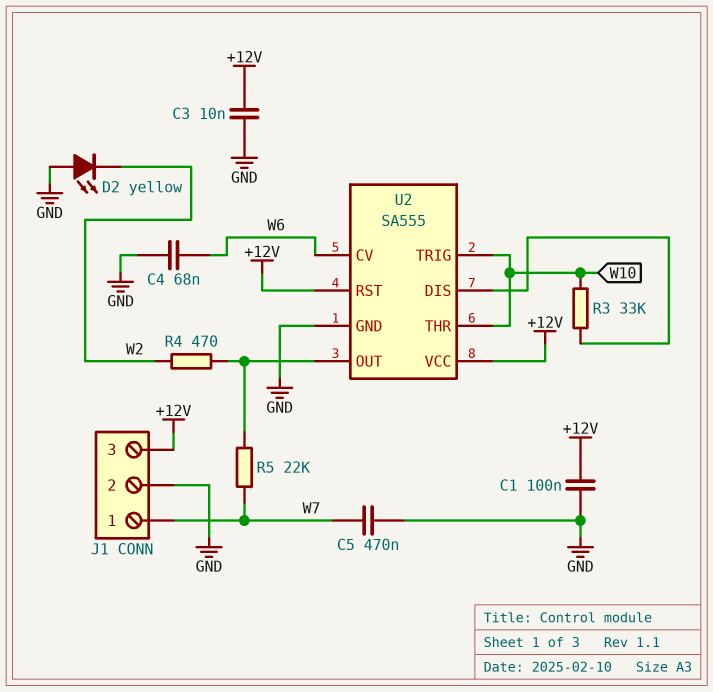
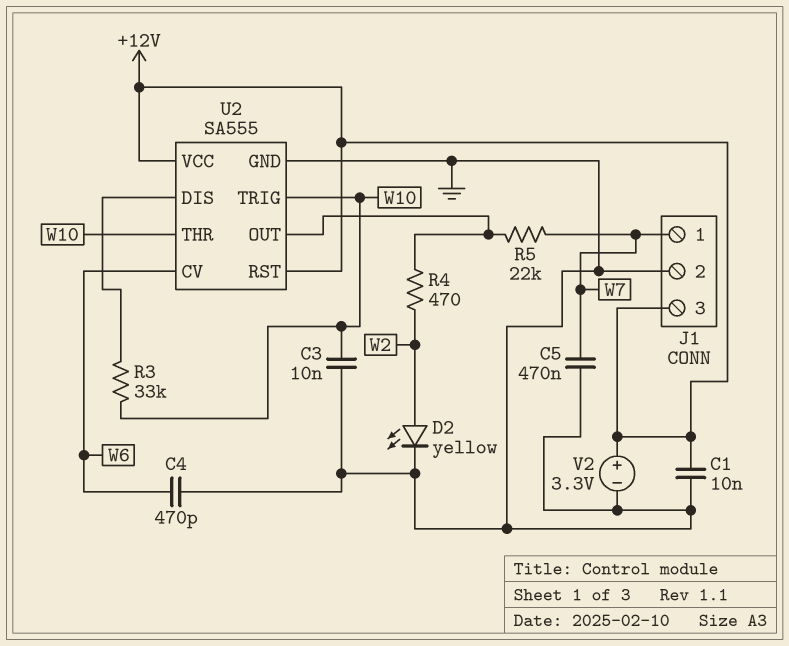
C1: 100nF (+12V, GND) -> 10nF (+12V, GND)
C3: 10nF (+12V, GND) -> 10nF (GND, W10)
C4: 68nF (GND, W6) -> 470pF (GND, W6)
D2: LED yellow (A GND, K W2) -> LED yellow (A W2, K GND)
V2: none -> 3.3V (plus +12V, minus GND)

